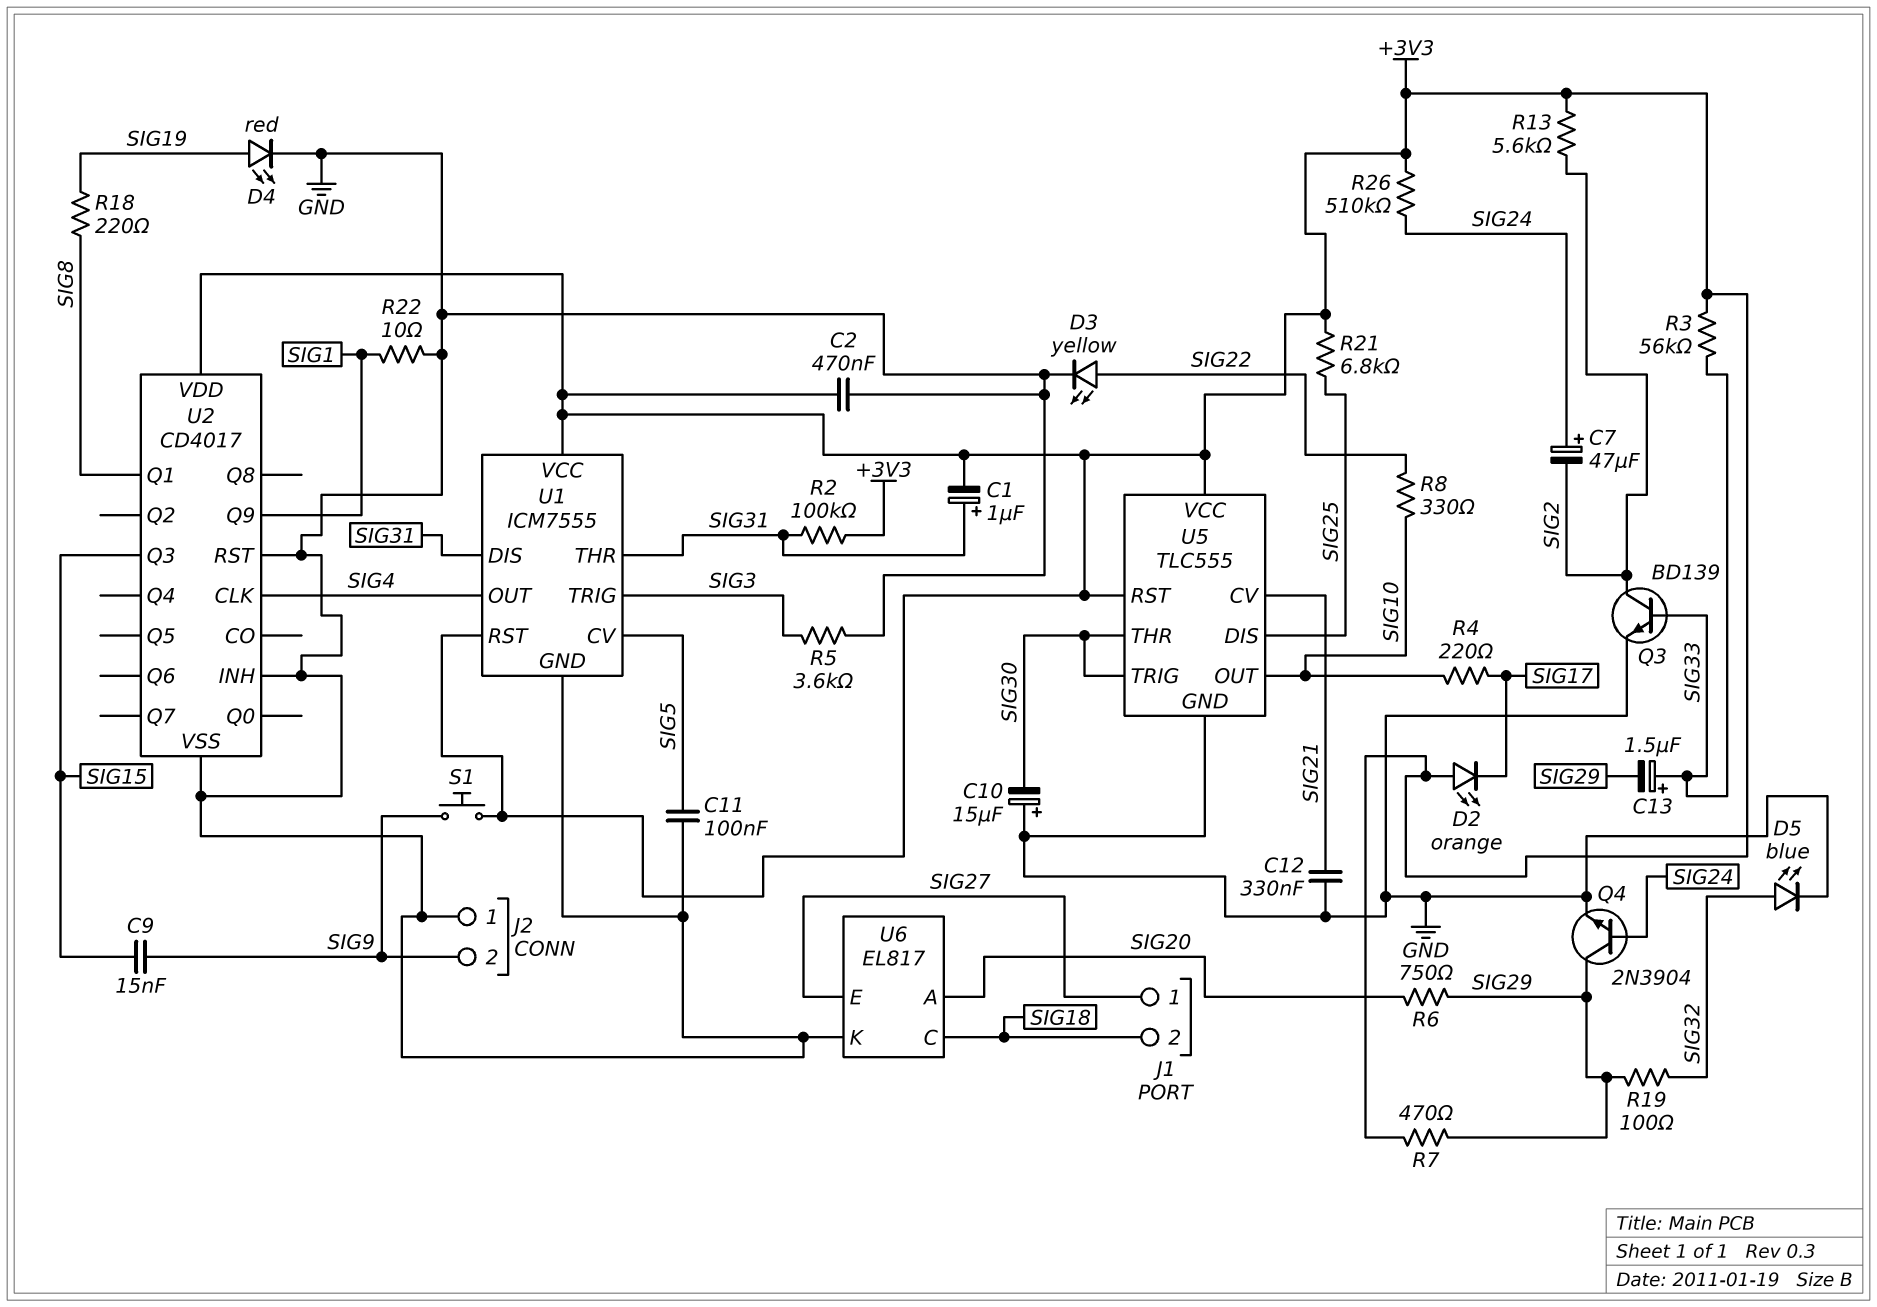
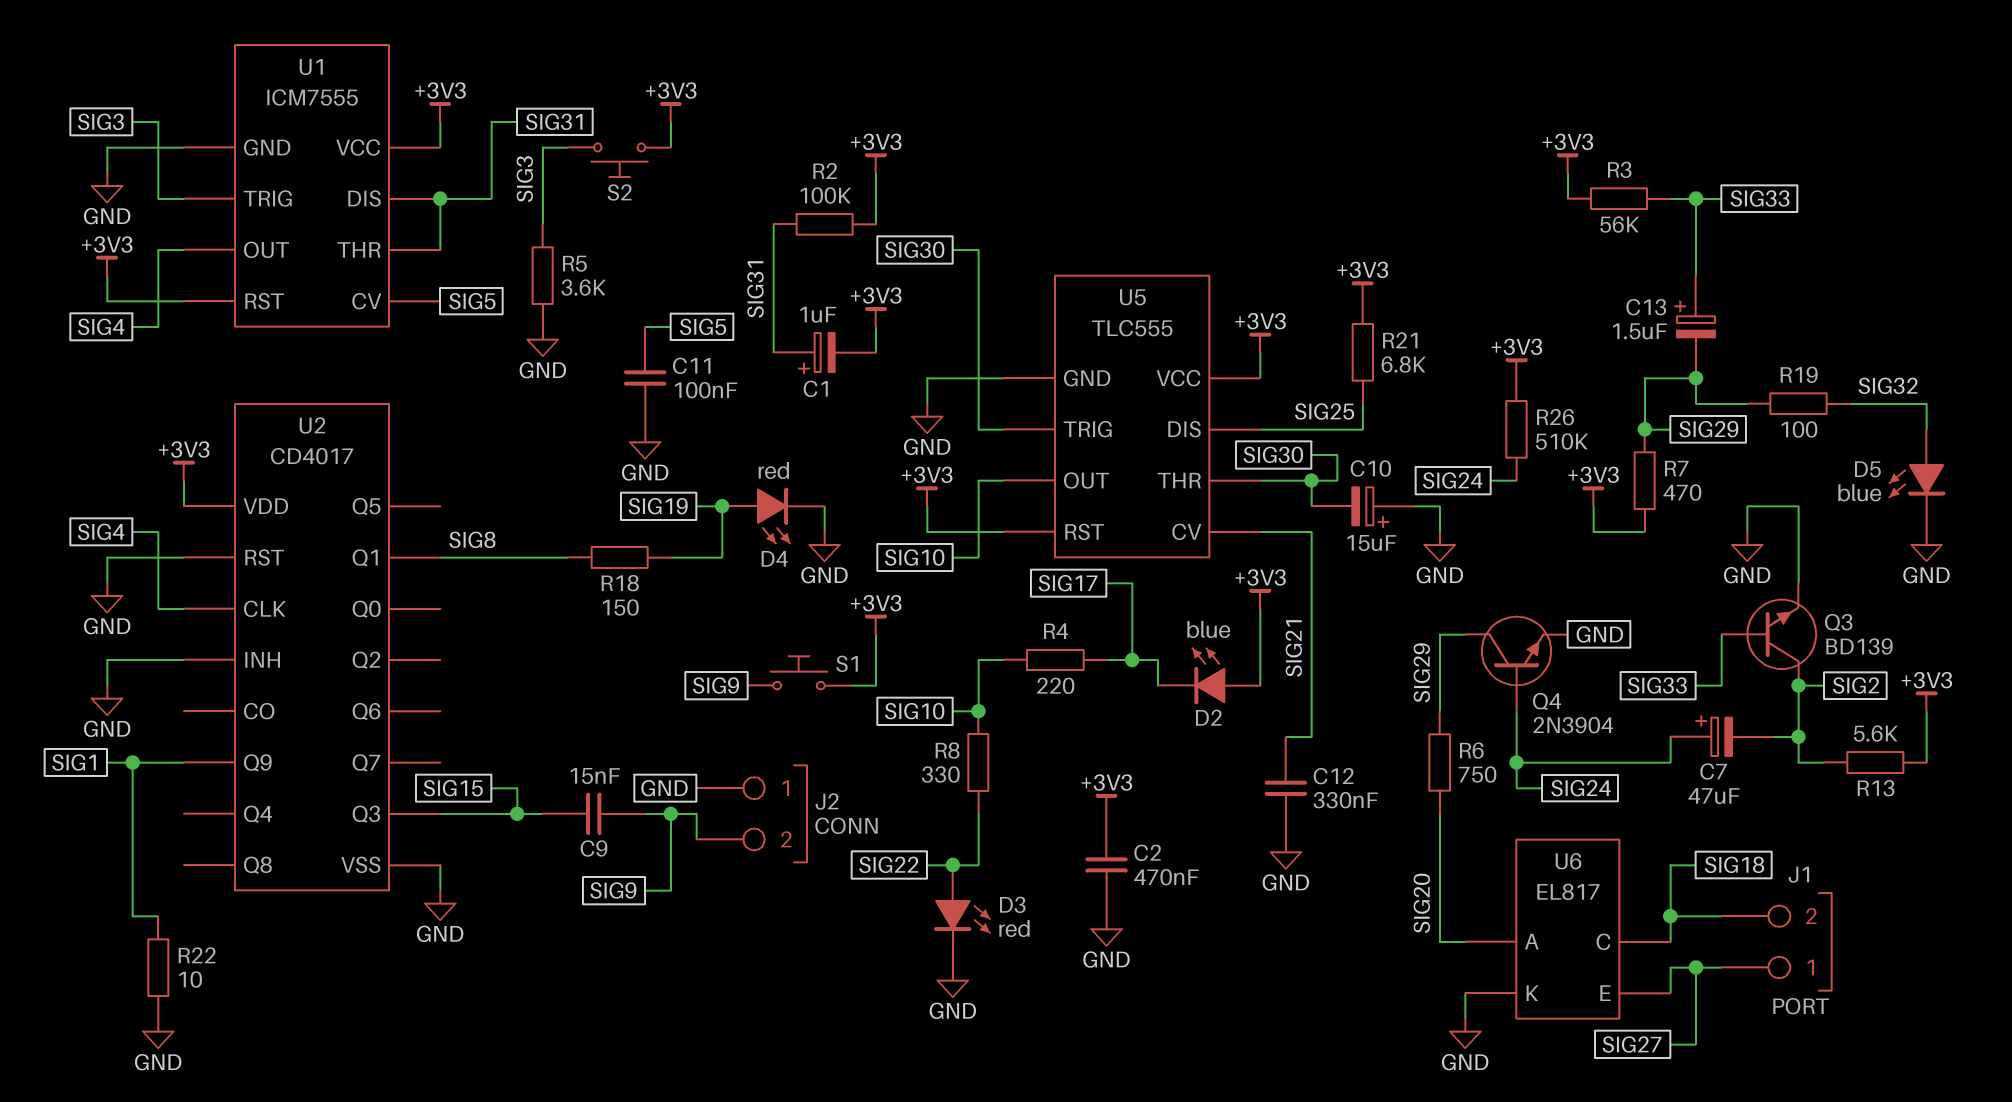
D2: LED orange (A +3V3, K SIG17) -> LED blue (A +3V3, K SIG17)
D3: LED yellow (A SIG22, K GND) -> LED red (A SIG22, K GND)
R18: 220 (SIG8, SIG19) -> 150 (SIG8, SIG19)
S2: none -> button (+3V3, SIG3)

